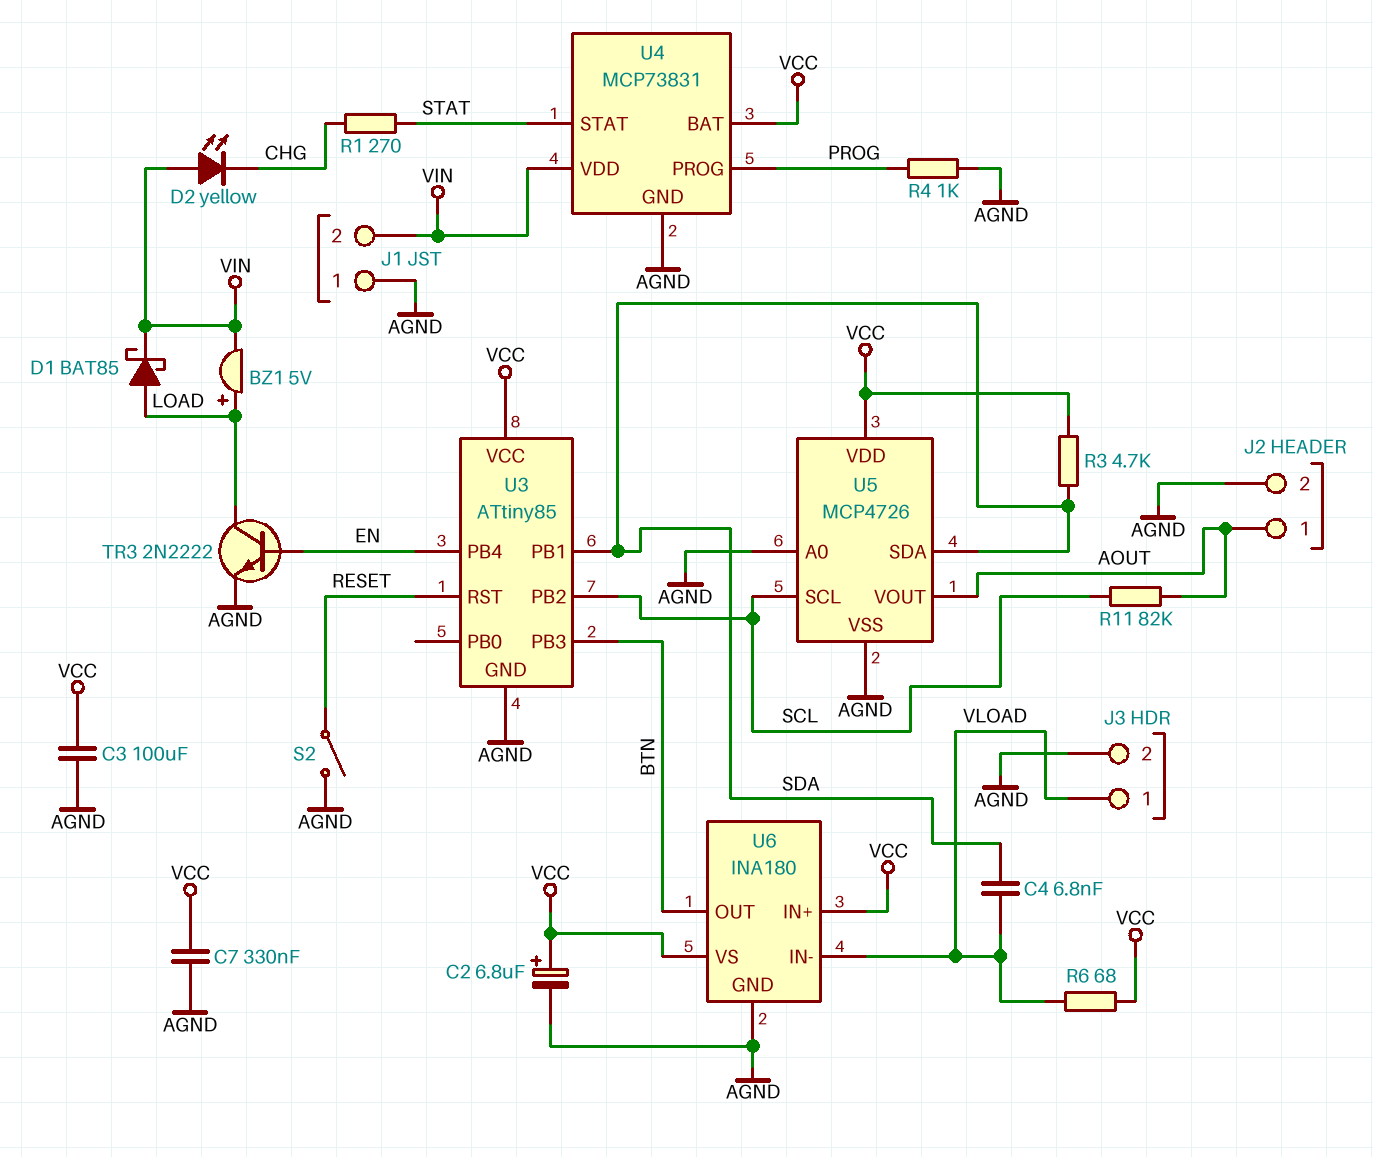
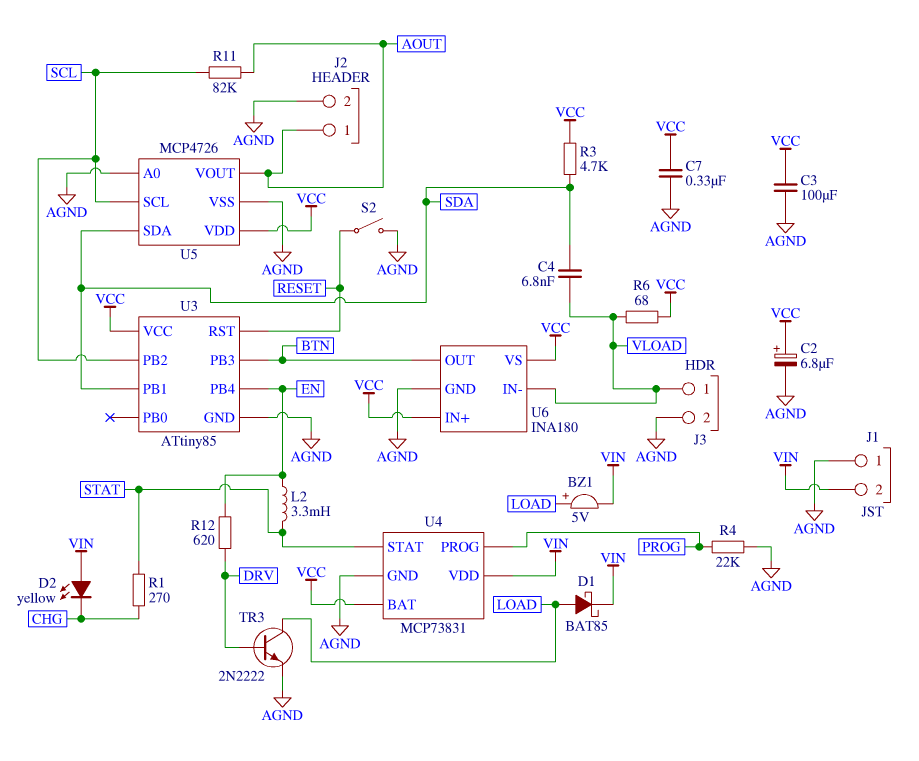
L2: none -> 3.3mH (EN, STAT)
R4: 1k (AGND, PROG) -> 22k (AGND, PROG)
R12: none -> 620 (DRV, EN)
TR3: NPN 2N2222 (B EN, C LOAD, E AGND) -> NPN 2N2222 (B DRV, C LOAD, E AGND)

